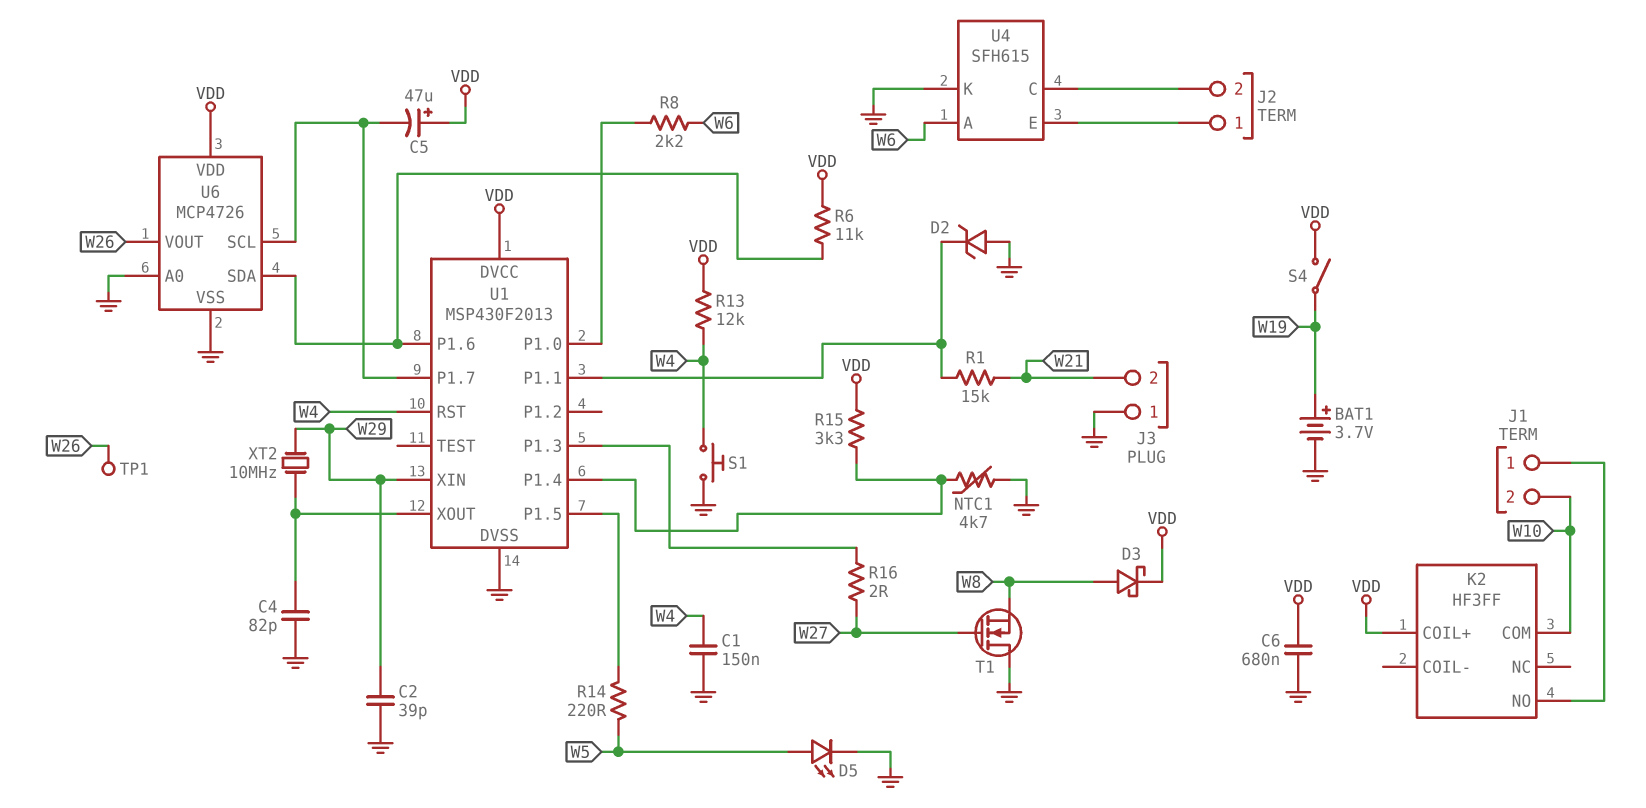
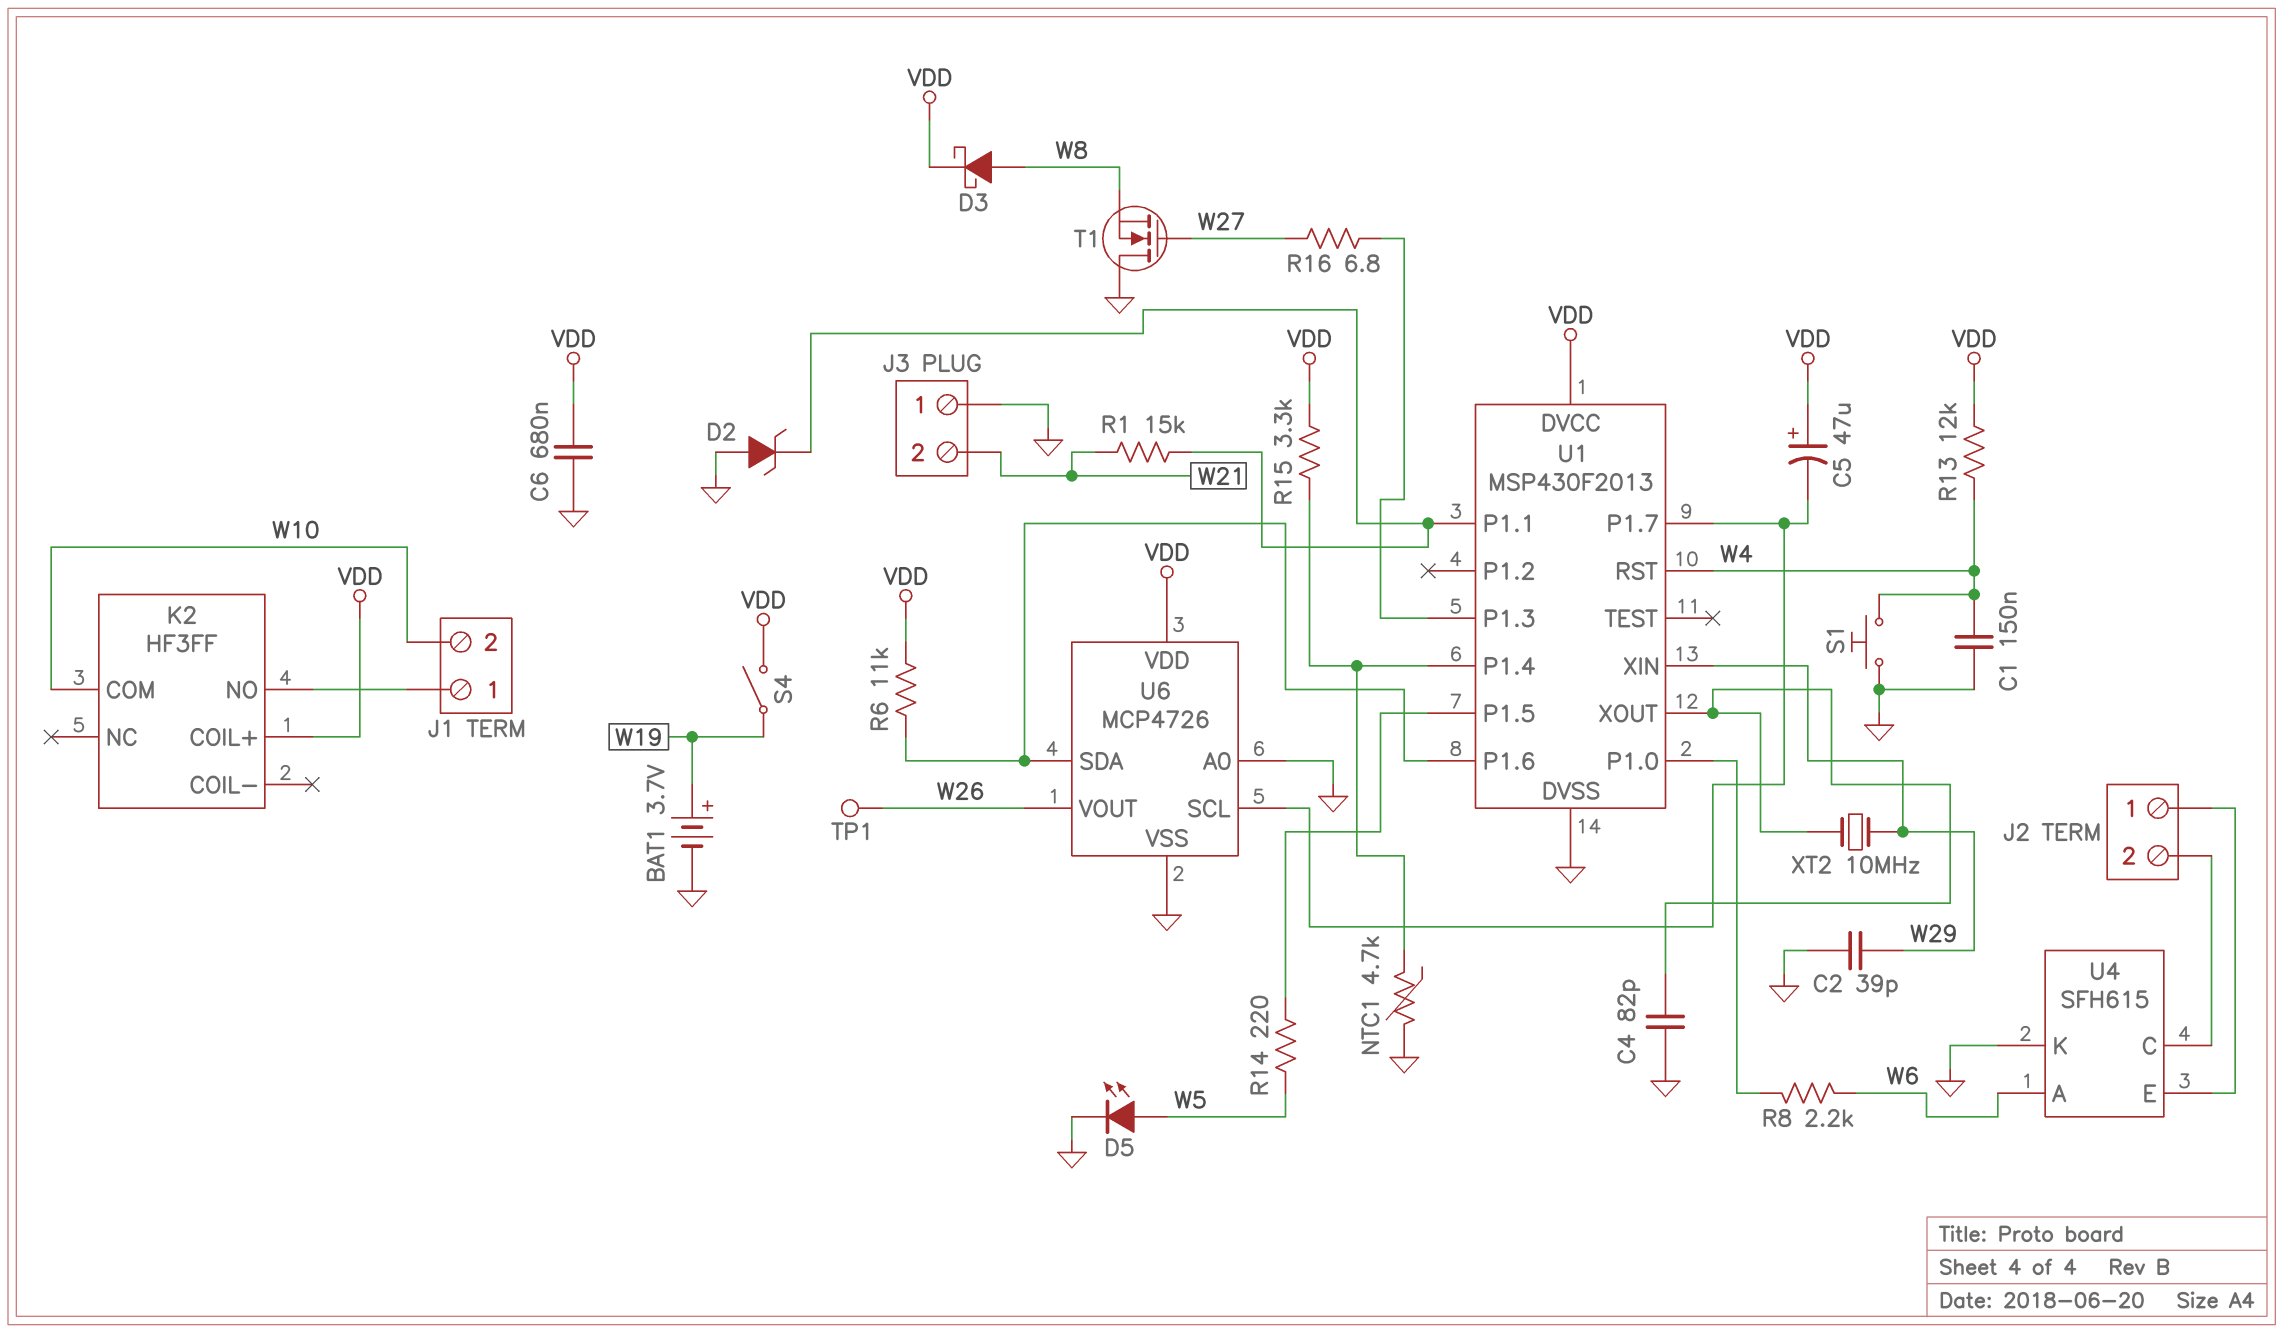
R16: 2 (U1/P1.3, W27) -> 6.8 (U1/P1.3, W27)

